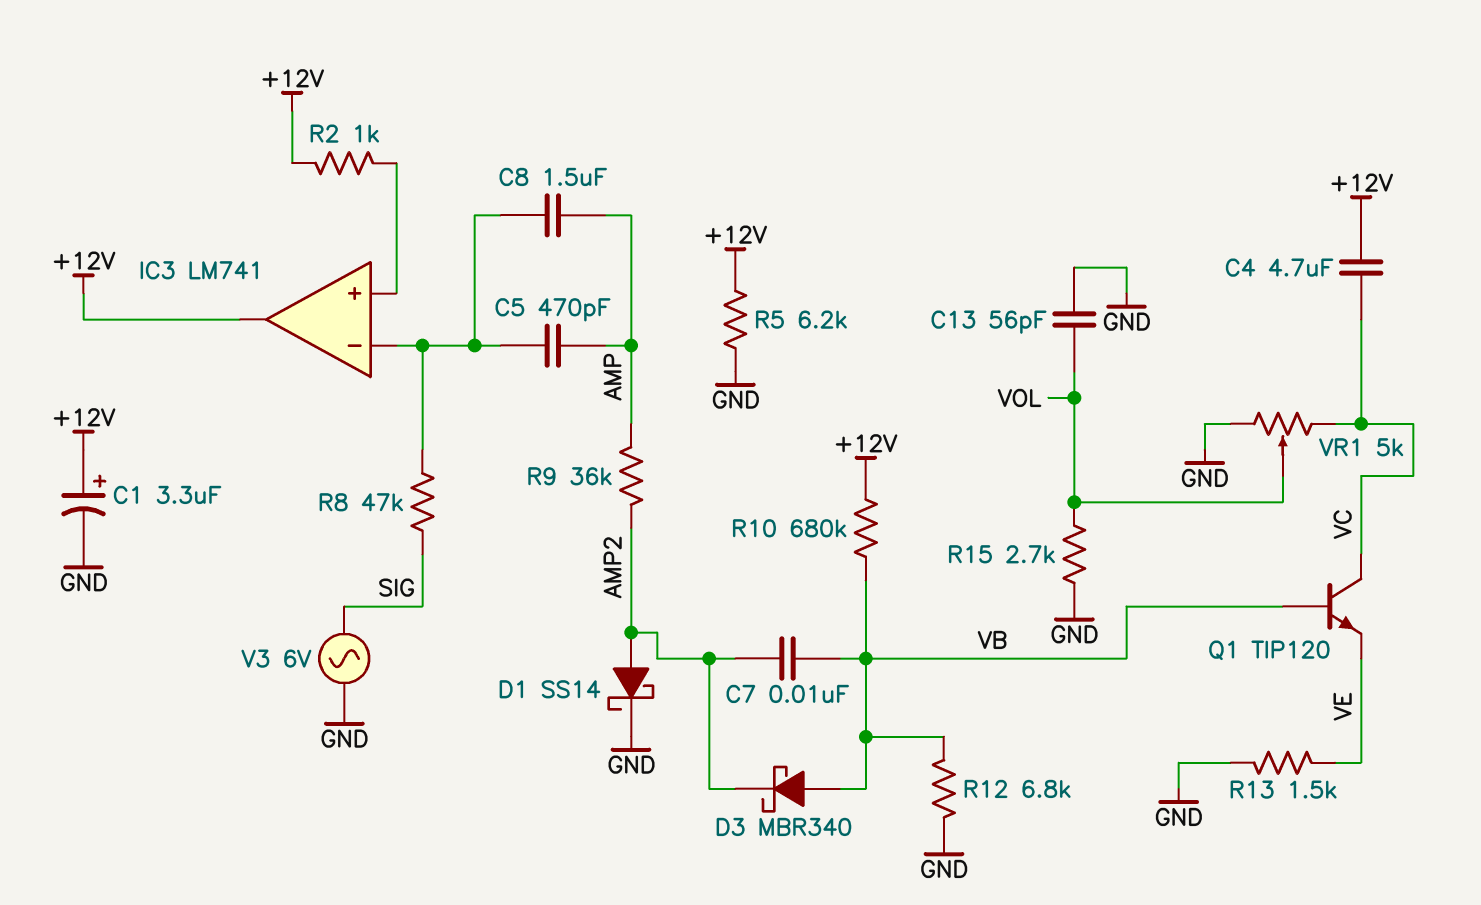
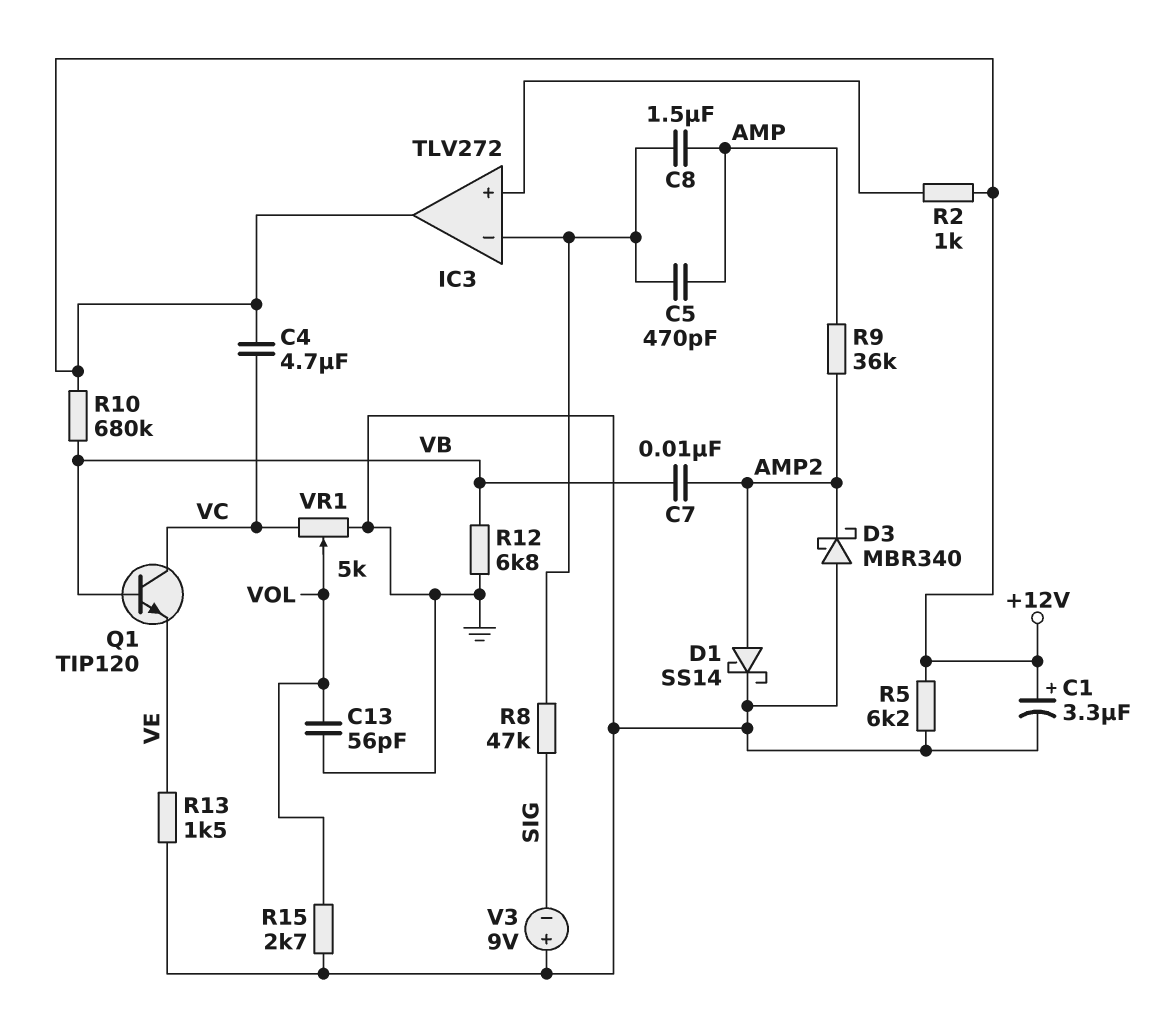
D3: schottky MBR340 (A VB, K AMP2) -> schottky MBR340 (A GND, K AMP2)
IC3: LM741 -> TLV272
V3: AC 6V (GND, SIG) -> 9V (plus GND, minus SIG)

